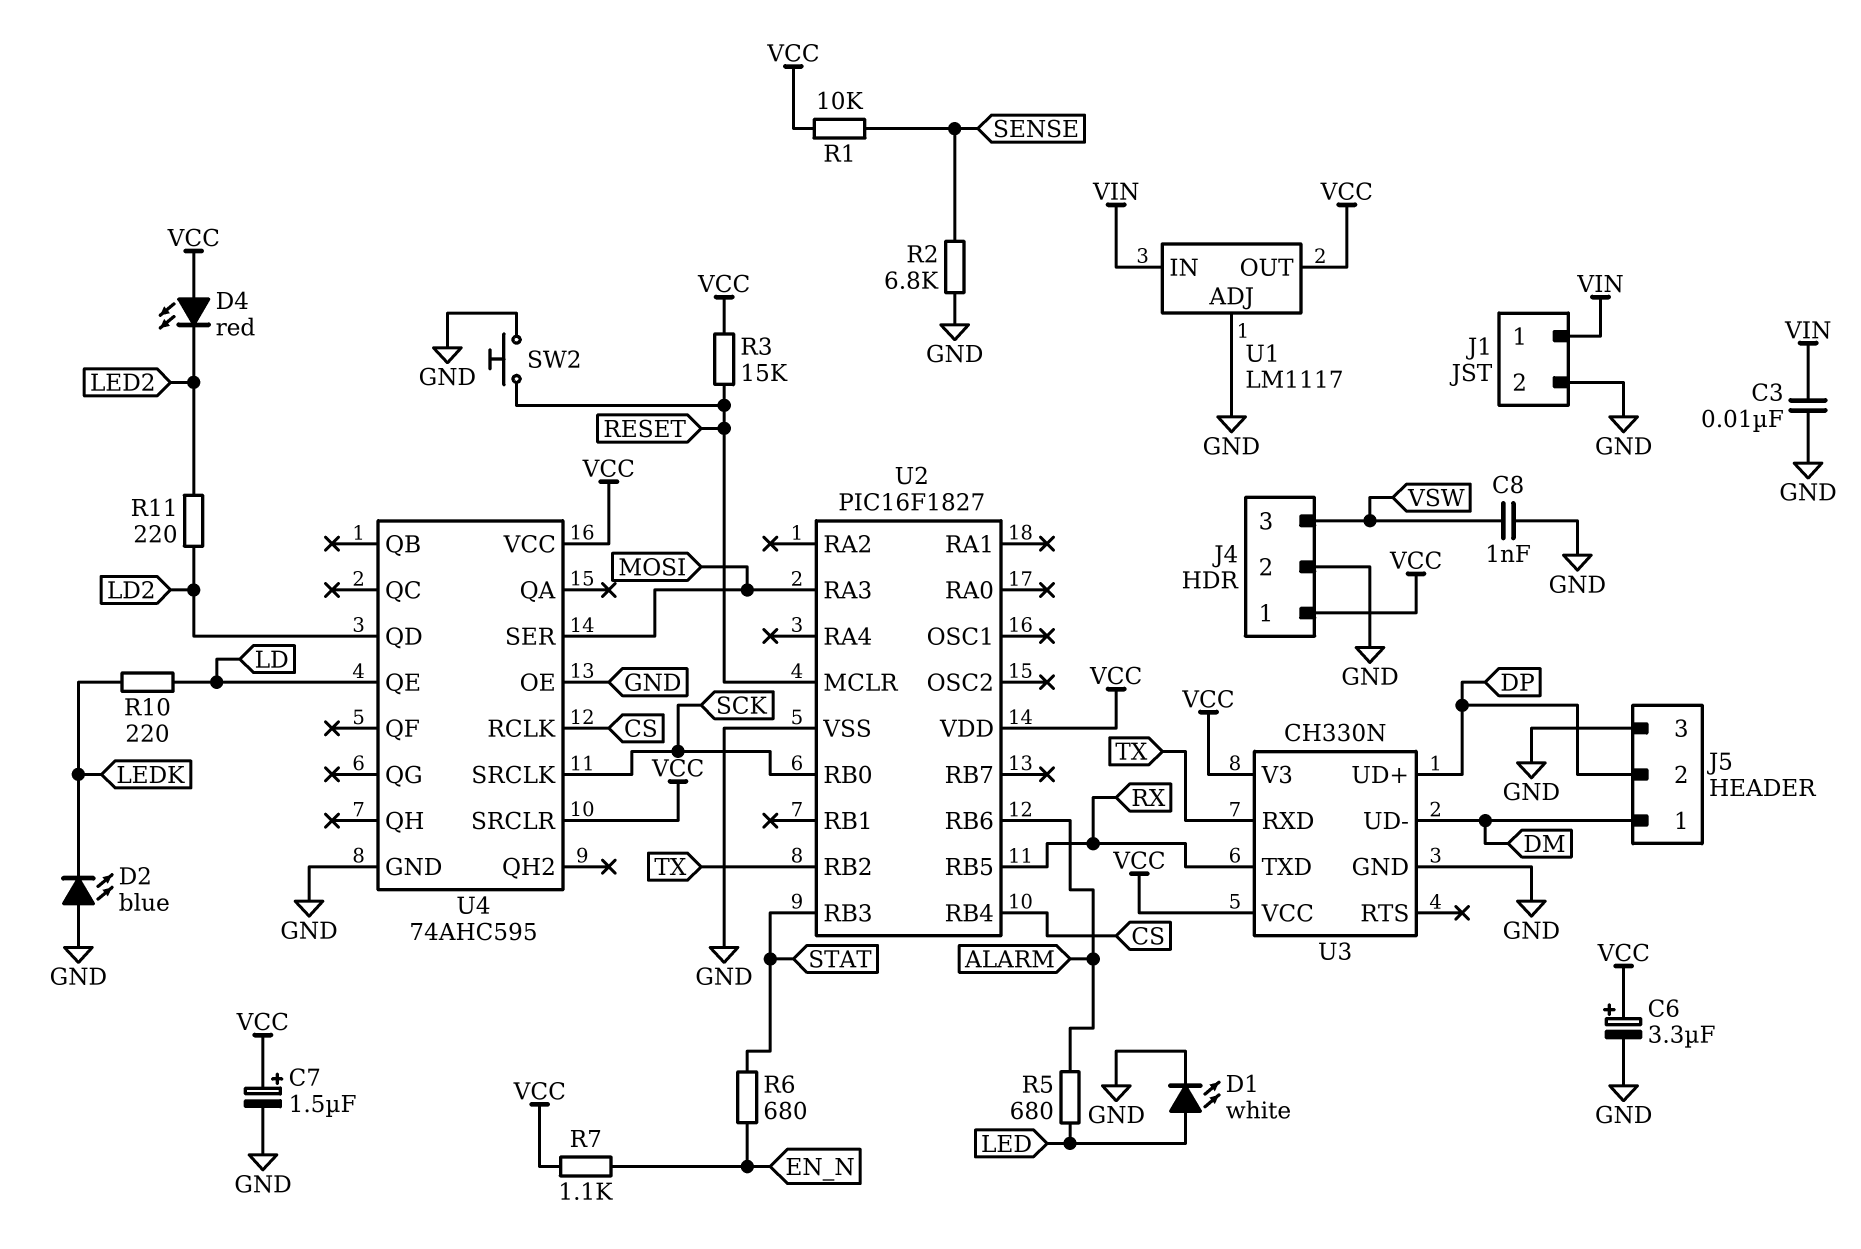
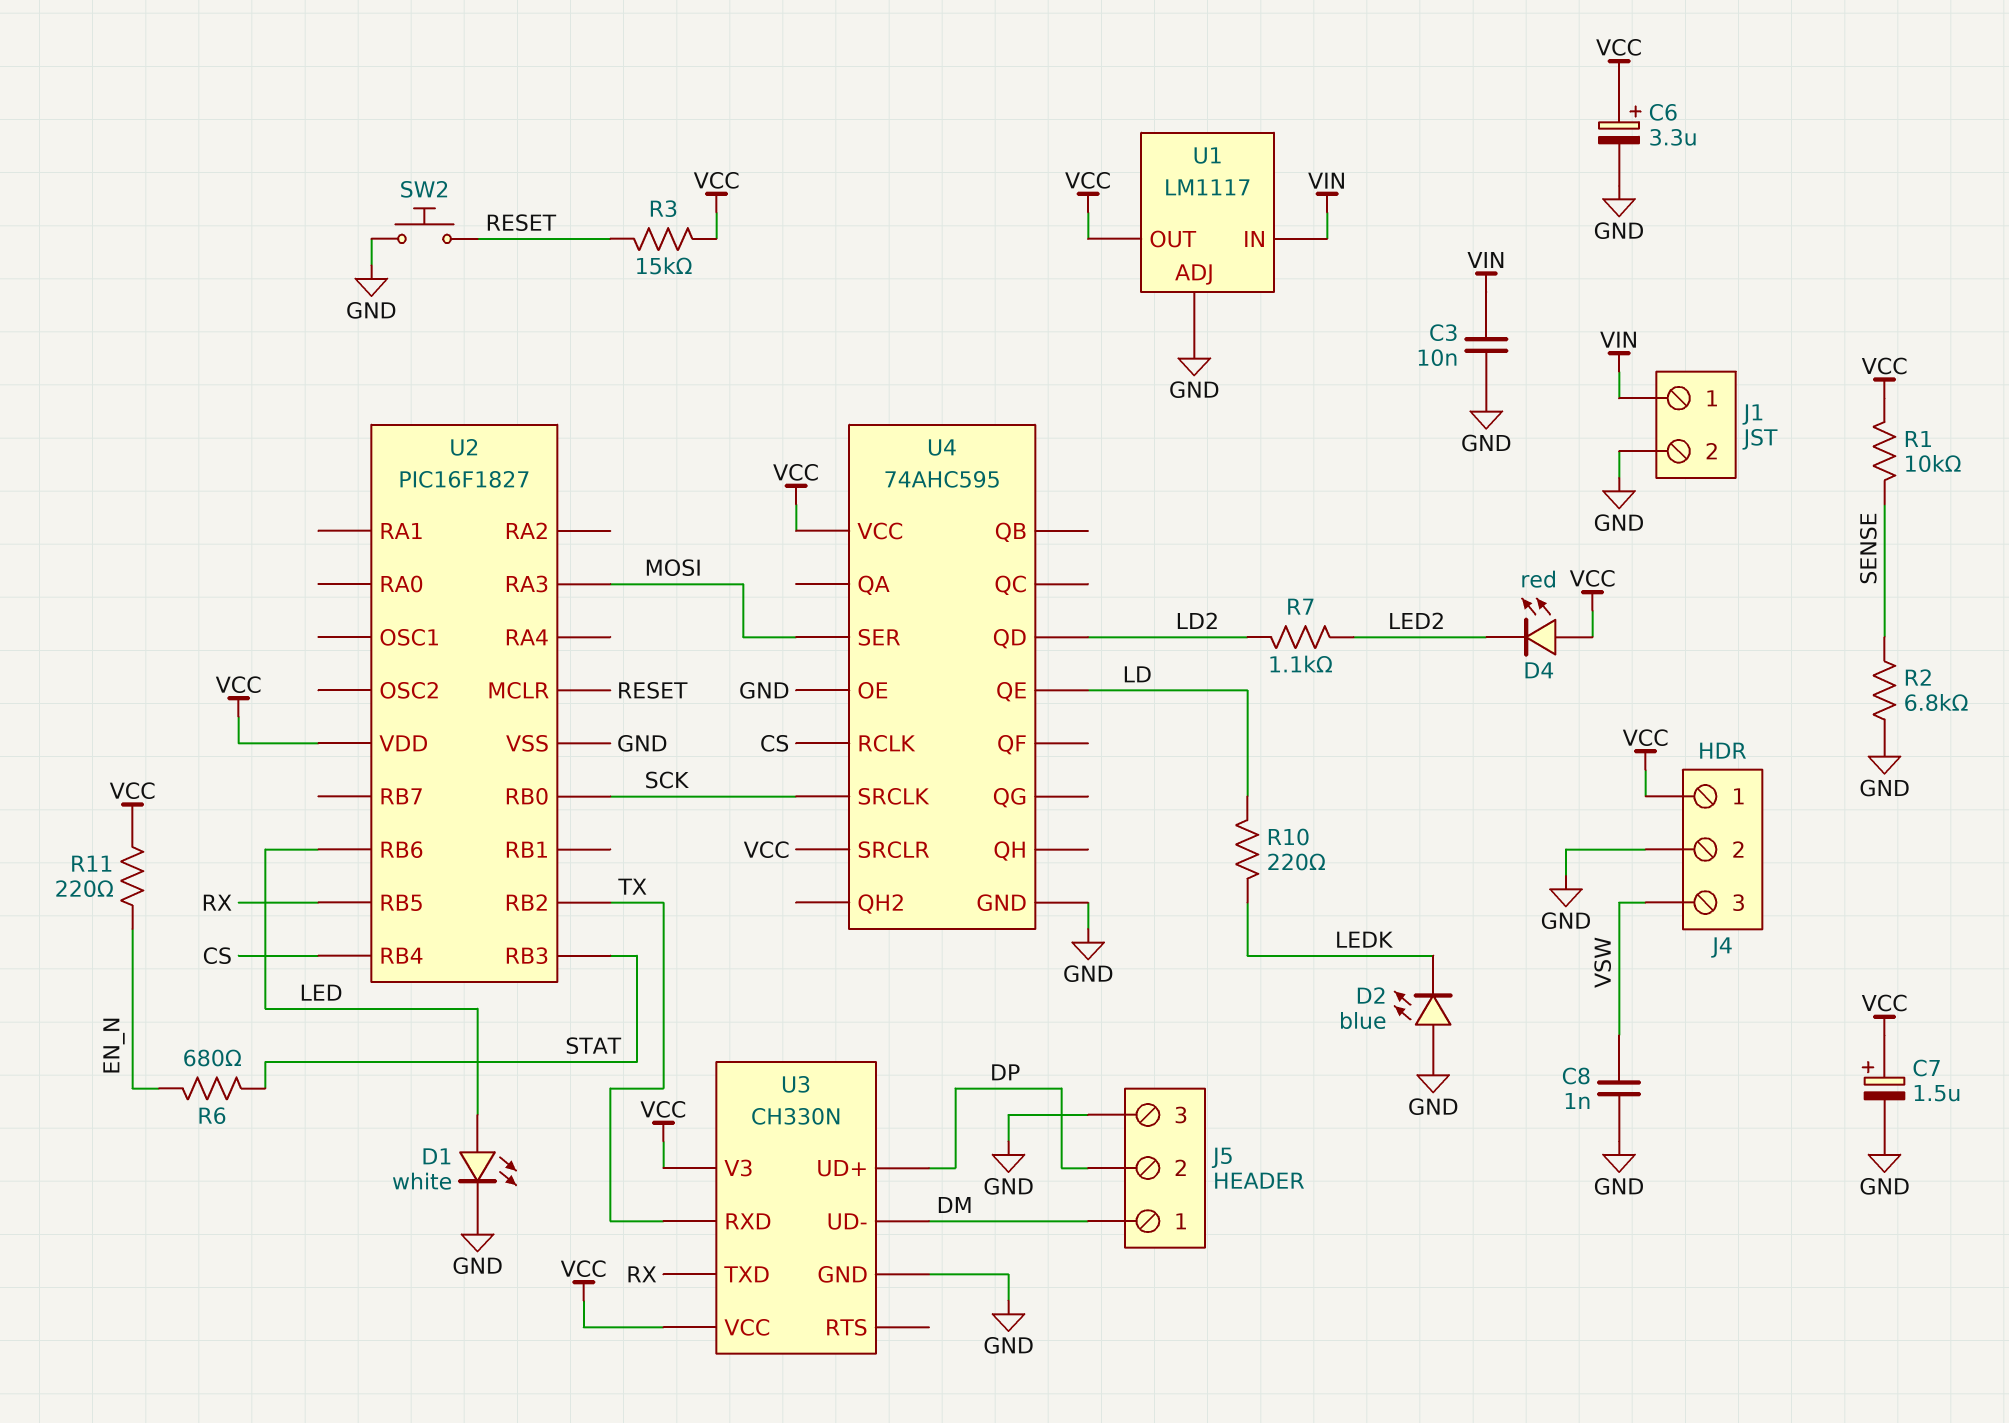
R5: 680 (ALARM, LED) -> none
R7: 1.1k (EN_N, VCC) -> 1.1k (LD2, LED2)
R11: 220 (LD2, LED2) -> 220 (EN_N, VCC)
U2 pin RB6: ALARM -> LED

